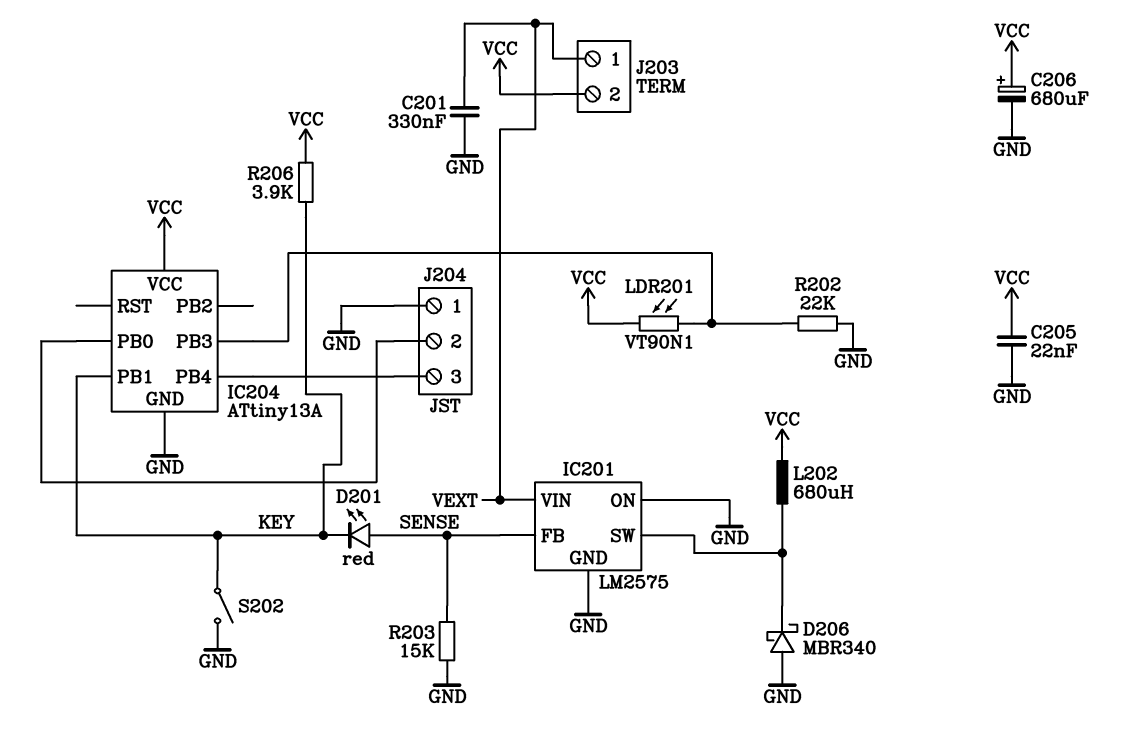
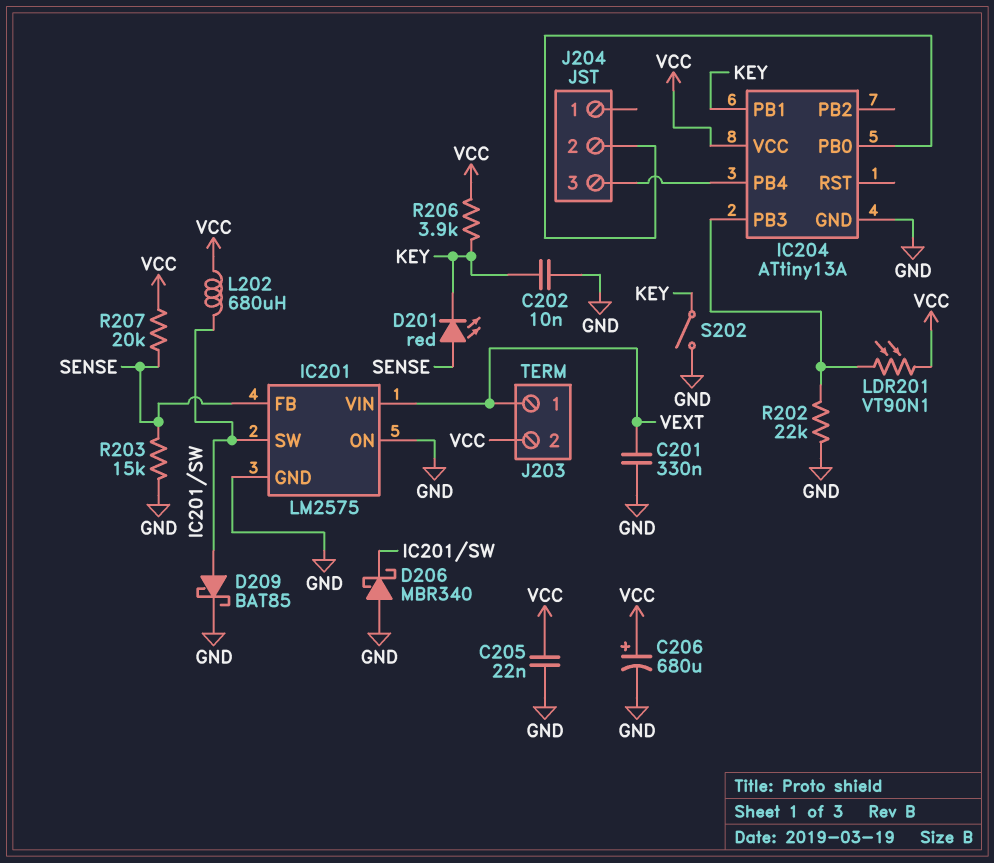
C202: none -> 10nF (GND, KEY)
D209: none -> schottky BAT85 (A IC201/SW, K GND)
J204 pin 1: GND -> none
R207: none -> 20k (SENSE, VCC)

